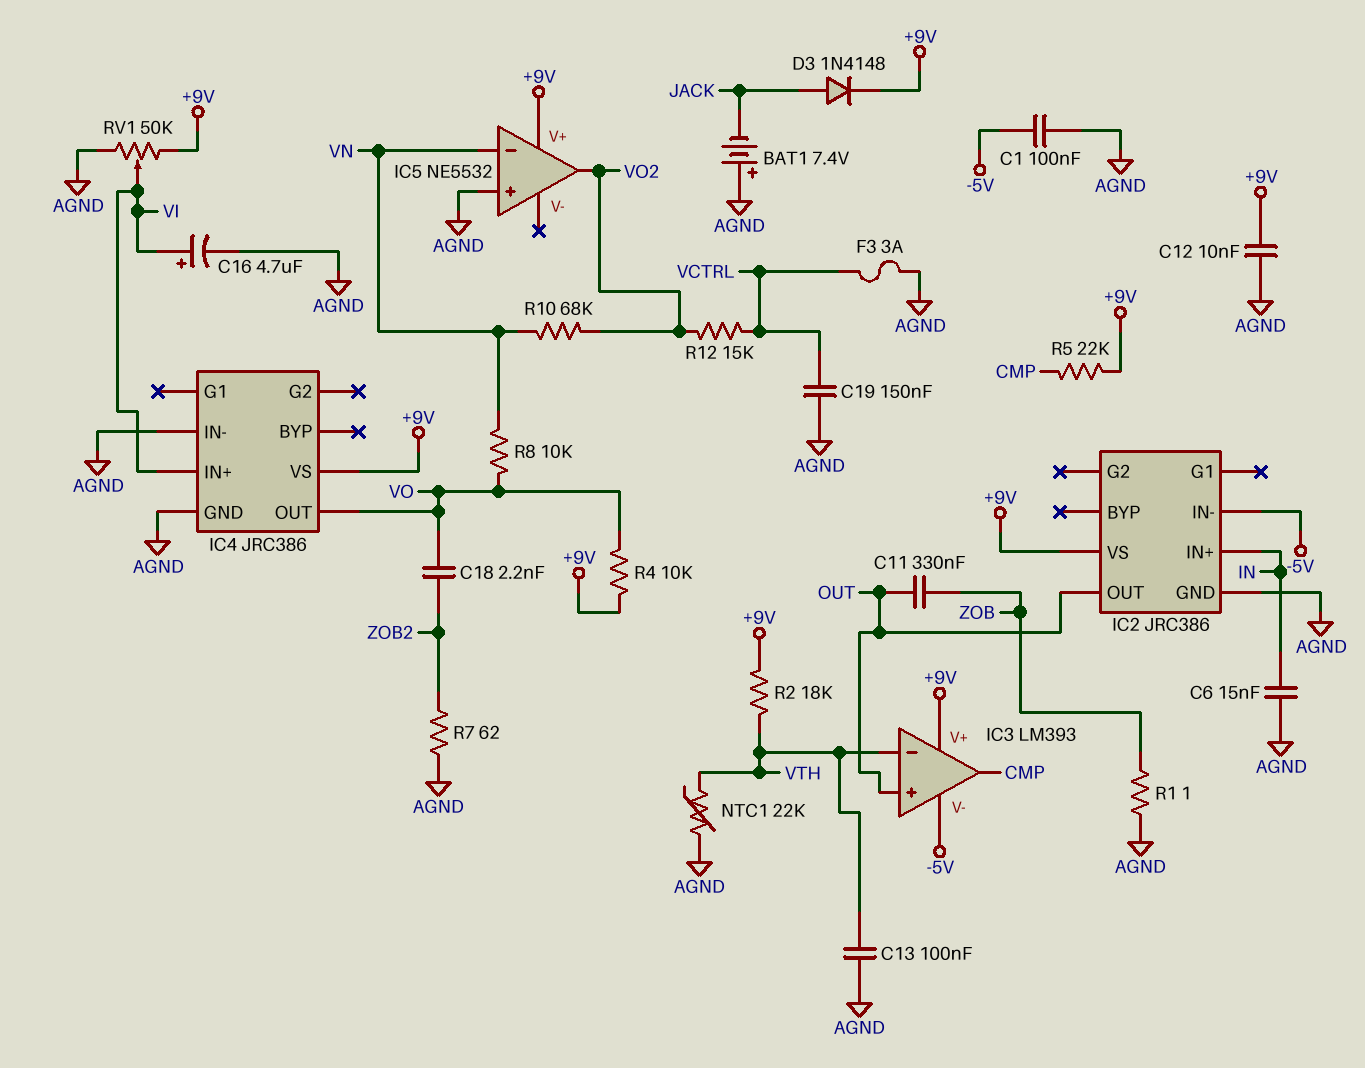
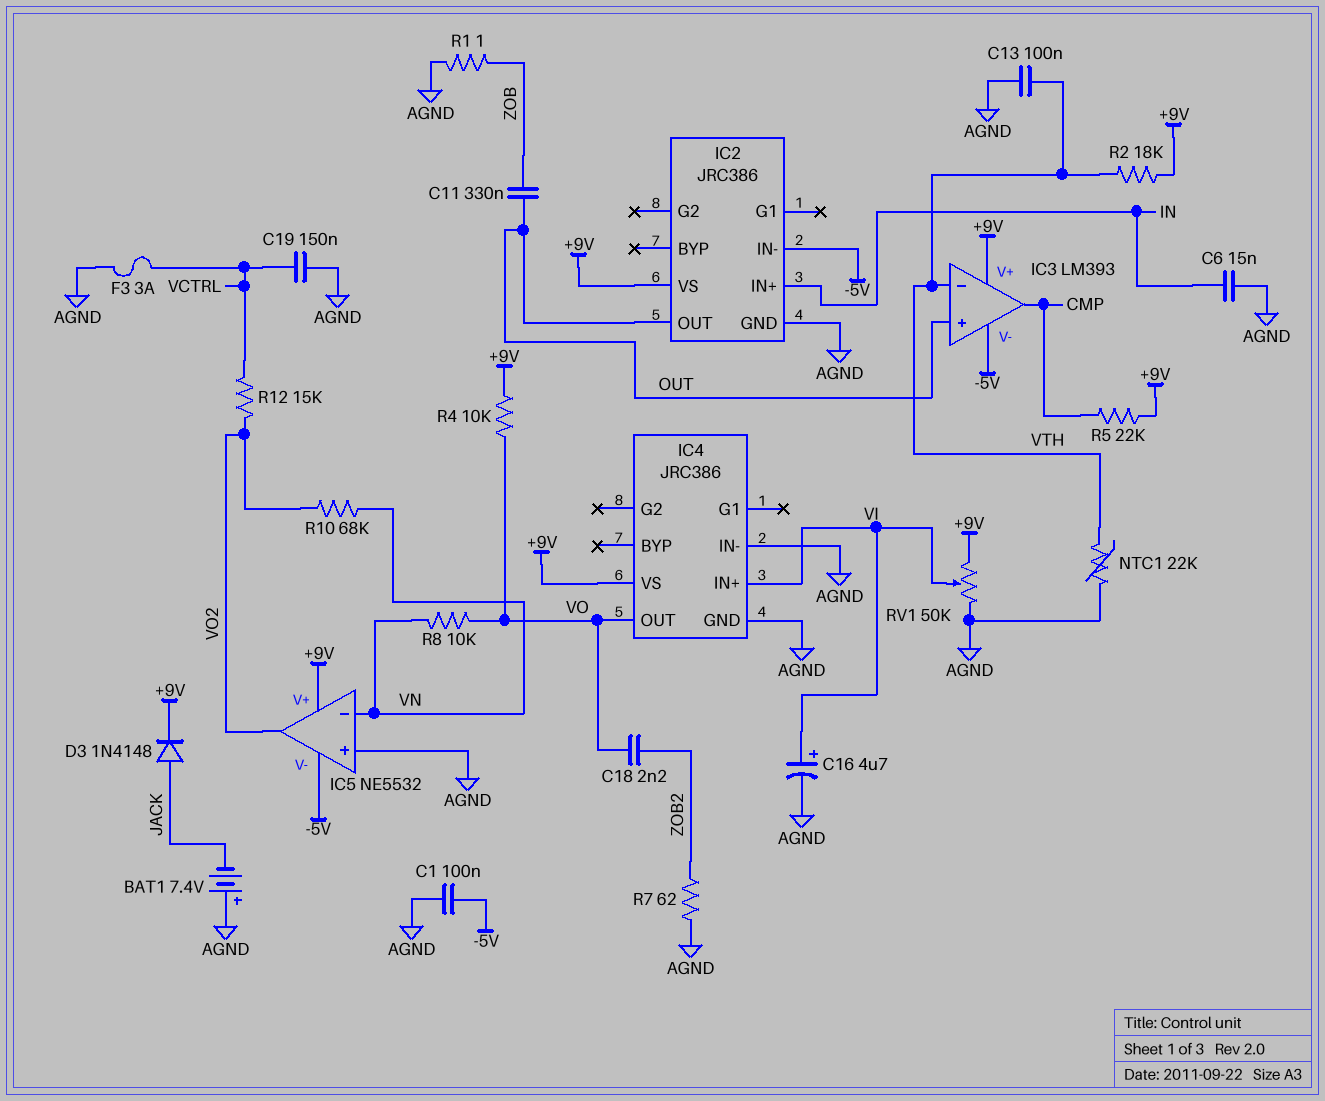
C12: 10nF (+9V, AGND) -> none
IC5 pin V-: none -> -5V

